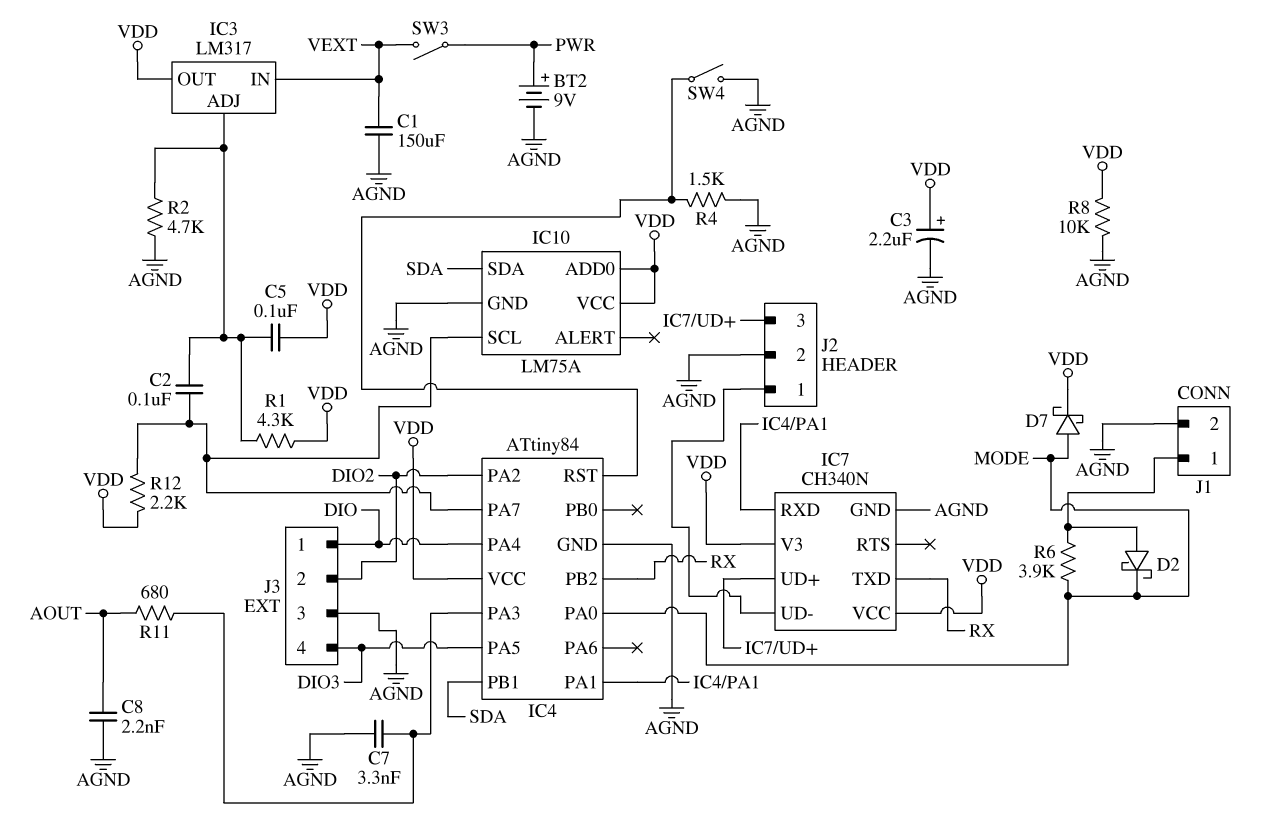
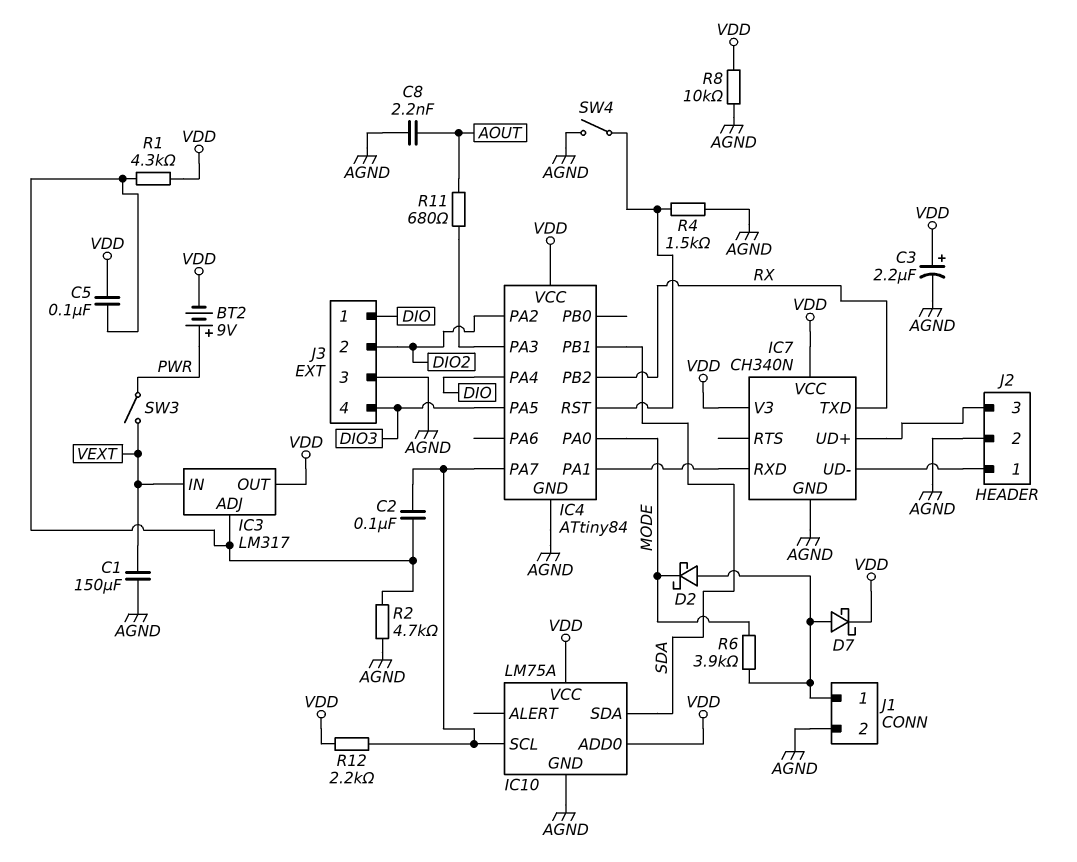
BT2: 9V (plus PWR, minus AGND) -> 9V (plus PWR, minus VDD)
C7: 3.3nF (AGND, IC4/PA3) -> none
D7: schottky (A MODE, K VDD) -> schottky (A J1/1, K VDD)

